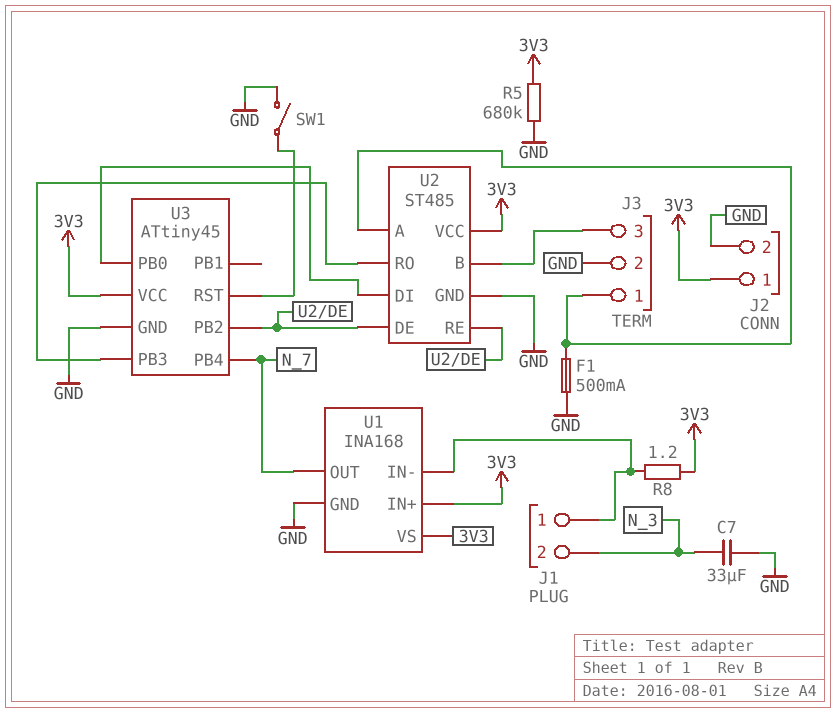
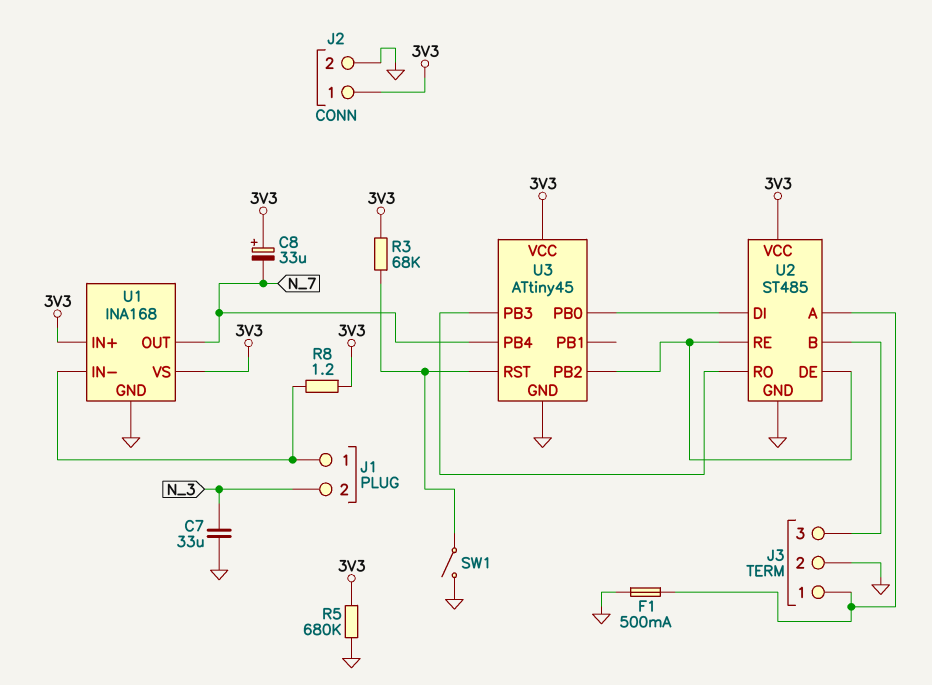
C8: none -> 33uF (plus 3V3, minus N_7)
R3: none -> 68k (3V3, U3/RST)

